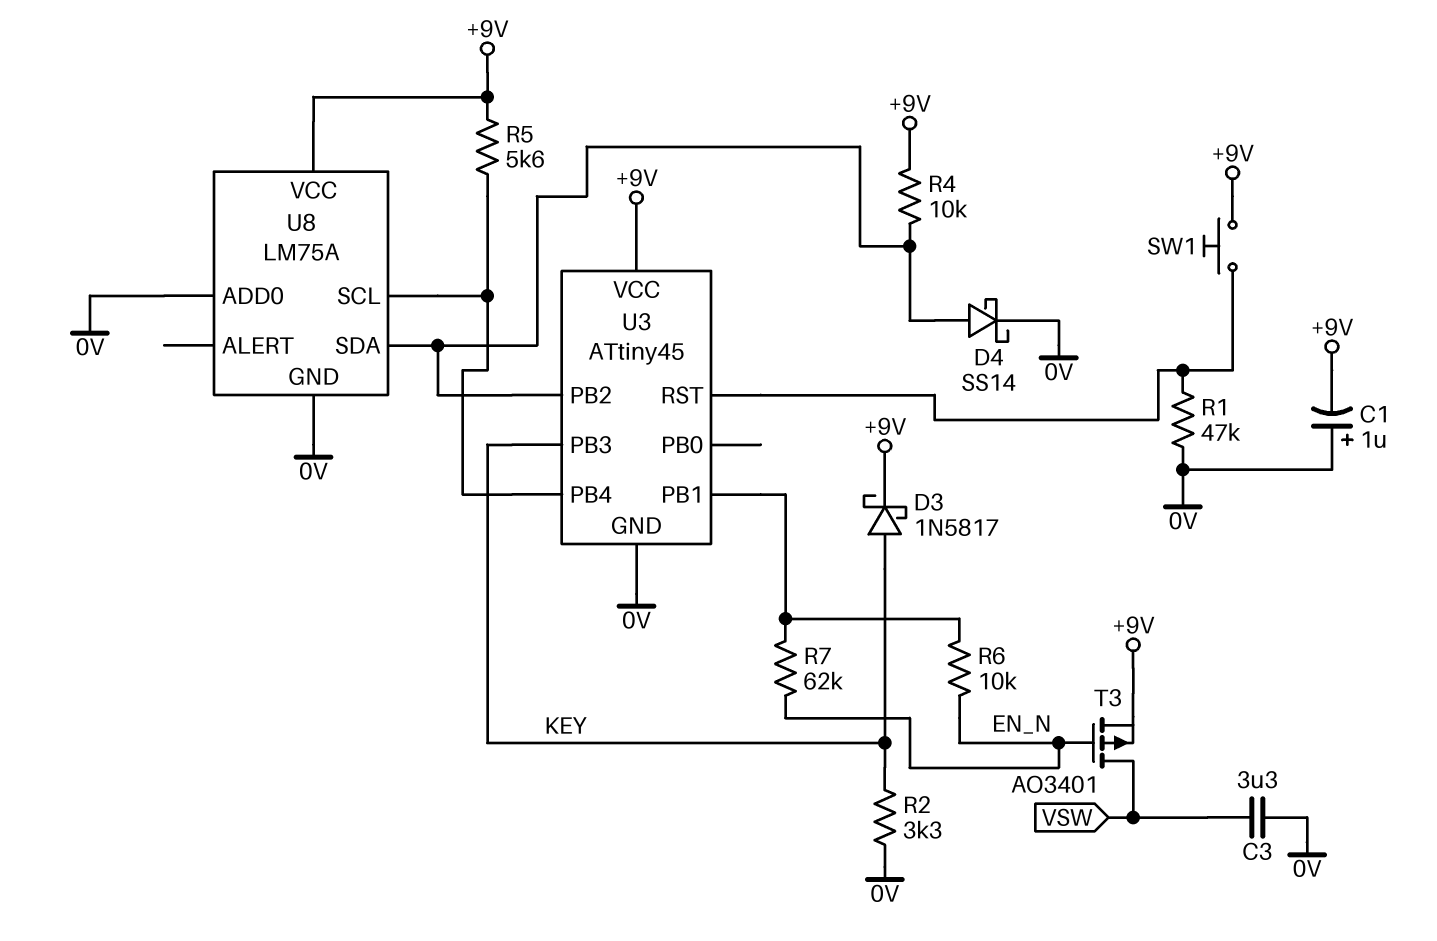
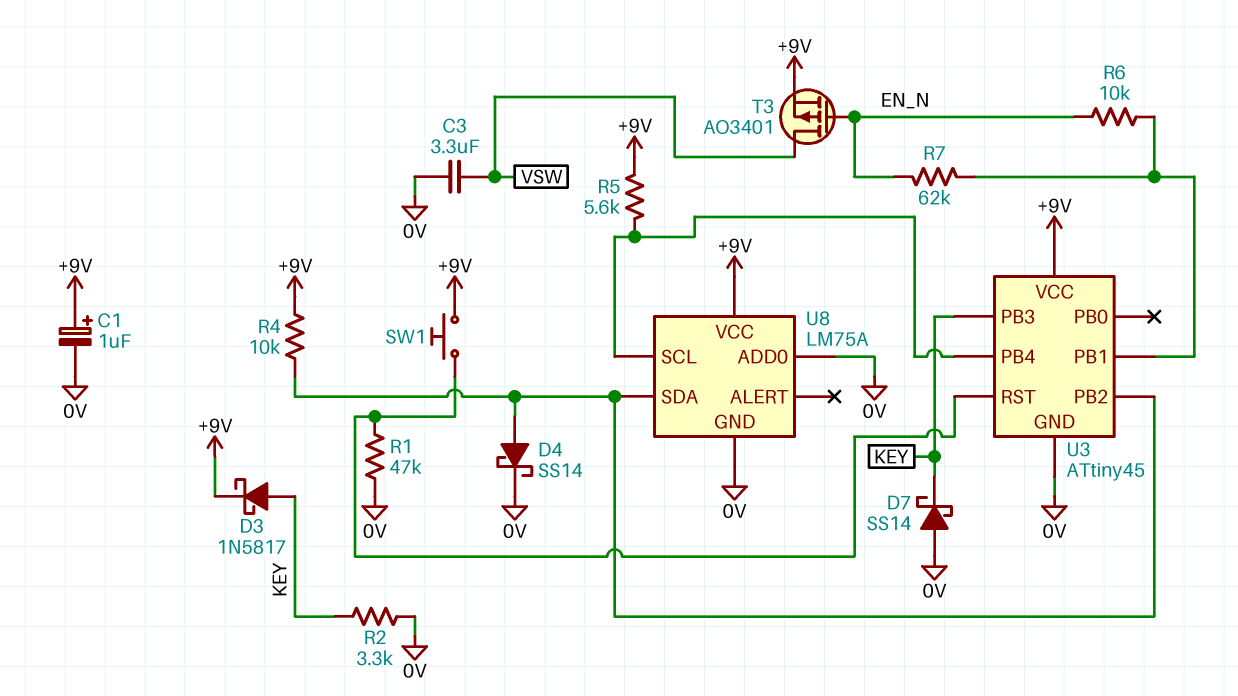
C1: 1uF (plus 0V, minus +9V) -> 1uF (plus +9V, minus 0V)
D7: none -> schottky SS14 (A 0V, K KEY)

